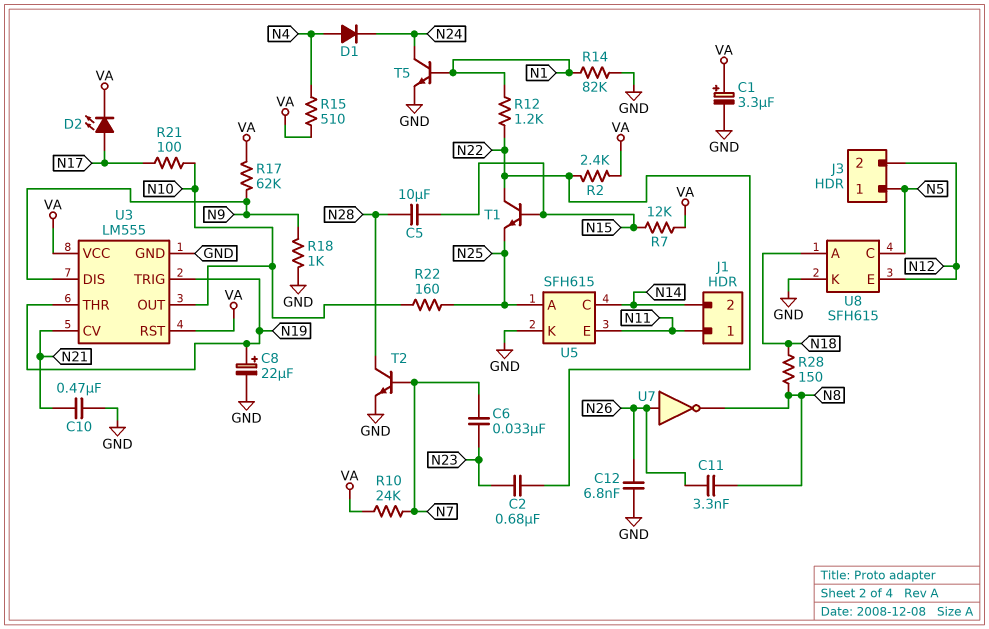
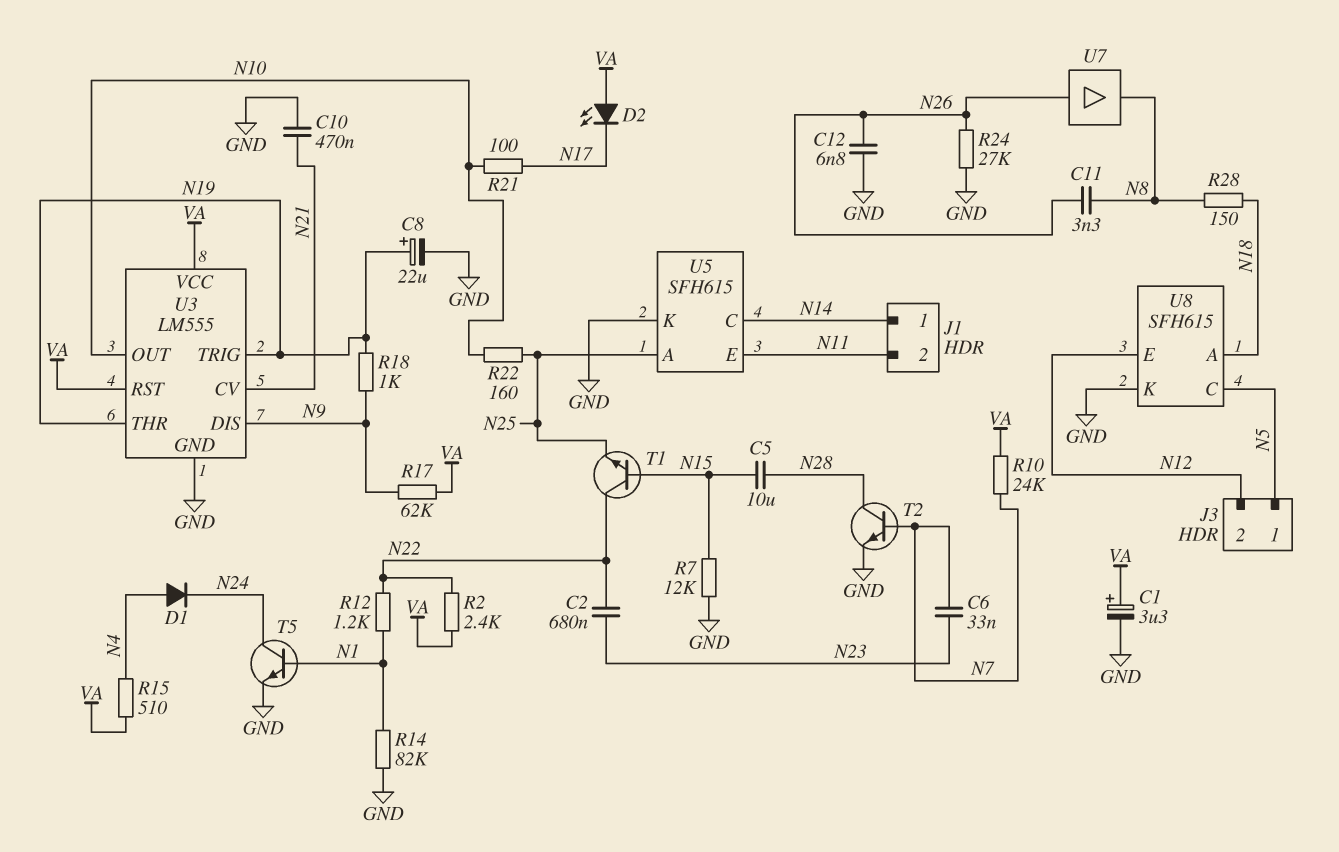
D2: LED (A N17, K VA) -> LED (A VA, K N17)
J1 pin 1: N11 -> N14
J1 pin 2: N14 -> N11
R7: 12k (N15, VA) -> 12k (GND, N15)
R18: 1k (GND, N9) -> 1k (N9, N19)
R24: none -> 27k (GND, N26)
U7: NOT (in N26, out N8) -> buffer (in N26, out N8)

